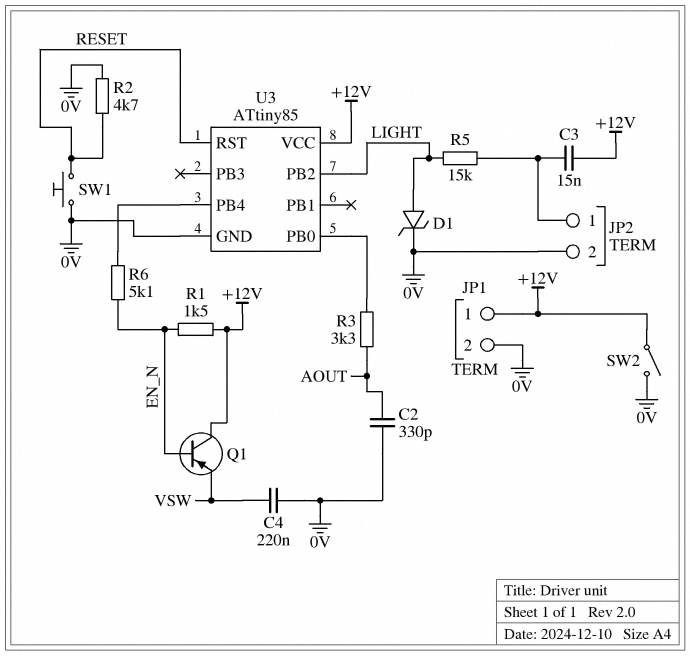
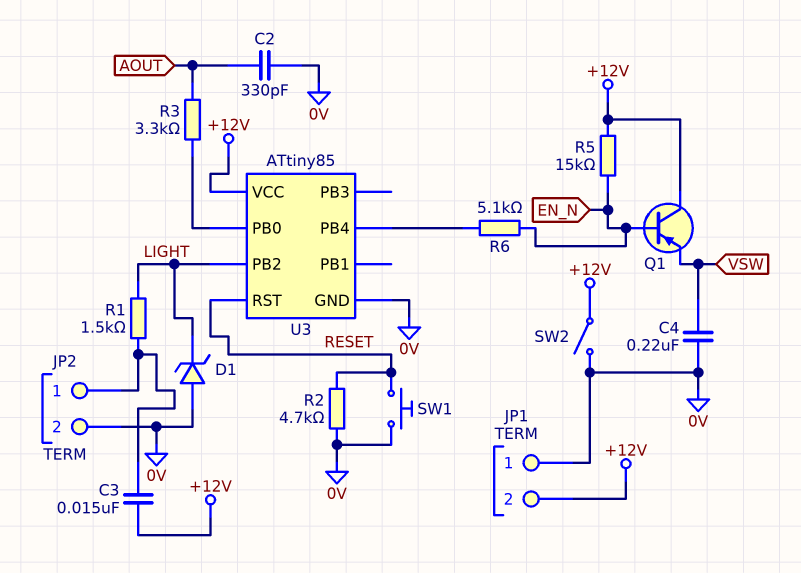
D1: zener (A LIGHT, K 0V) -> zener (A 0V, K LIGHT)
JP1 pin 1: +12V -> 0V
JP1 pin 2: 0V -> +12V
R1: 1.5k (+12V, EN_N) -> 1.5k (JP2/1, LIGHT)
R5: 15k (JP2/1, LIGHT) -> 15k (+12V, EN_N)

